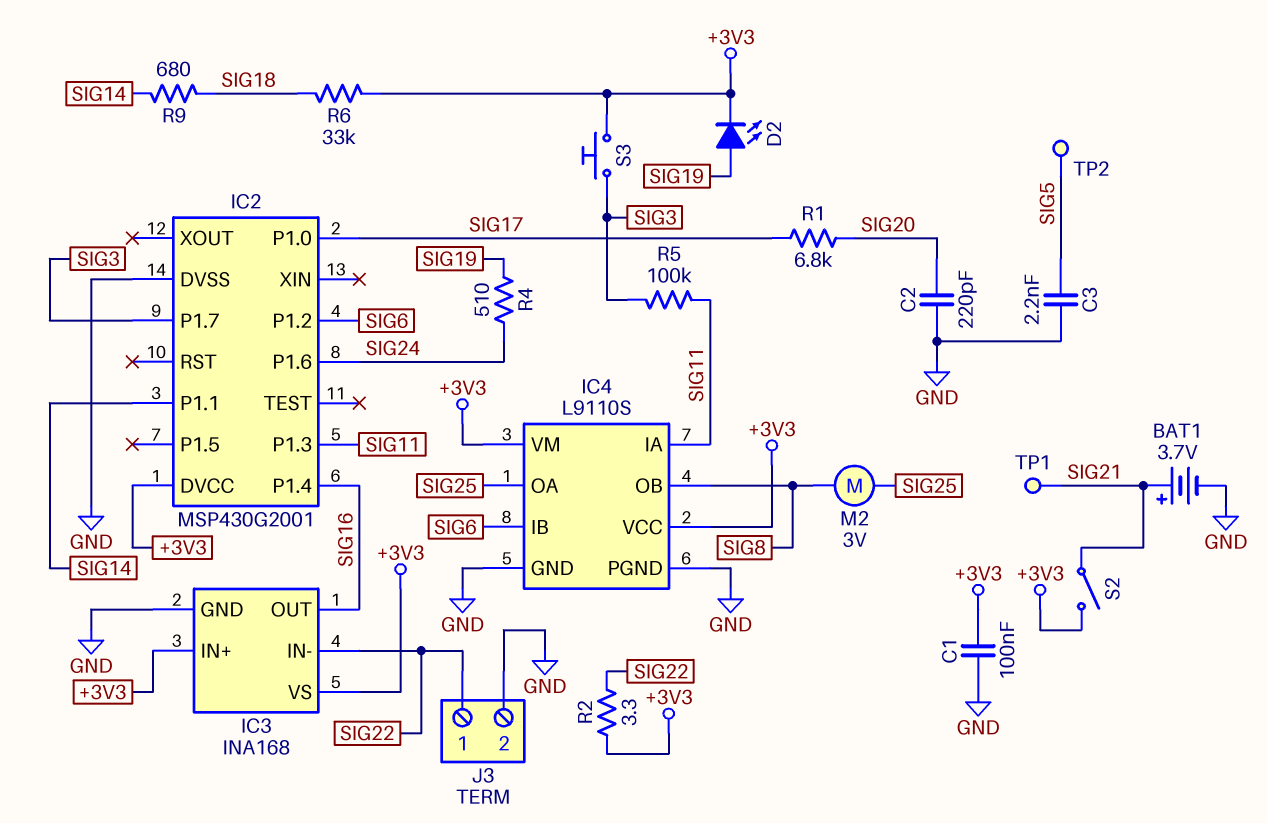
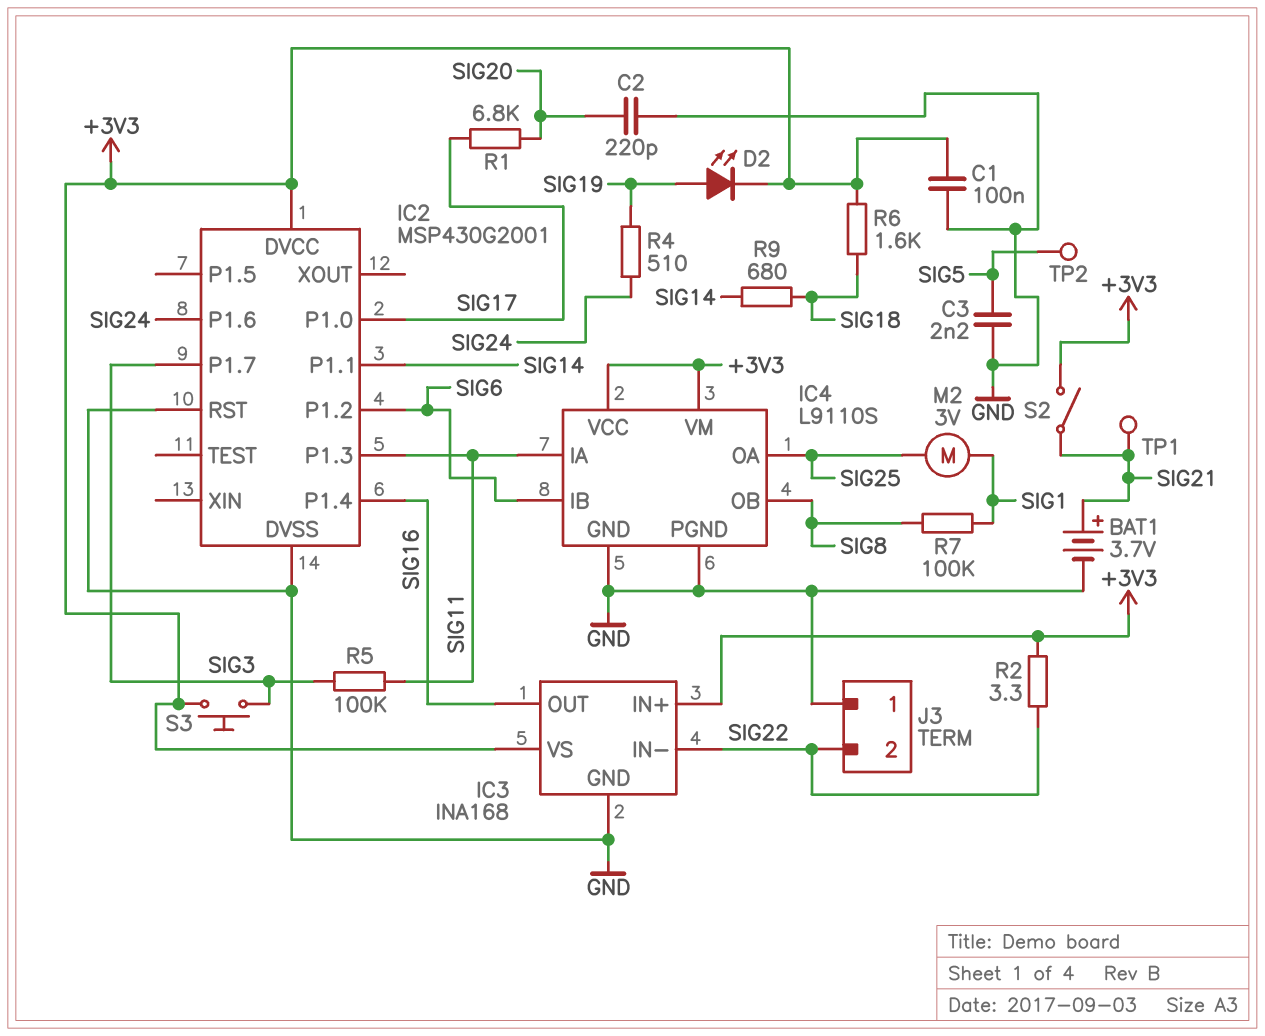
IC2 pin RST: none -> GND
J3 pin 1: SIG22 -> GND
J3 pin 2: GND -> SIG22
M2: motor 3V (SIG8, SIG25) -> motor 3V (SIG1, SIG25)
R6: 33k (+3V3, SIG18) -> 1.6k (+3V3, SIG18)
R7: none -> 100k (SIG1, SIG8)

